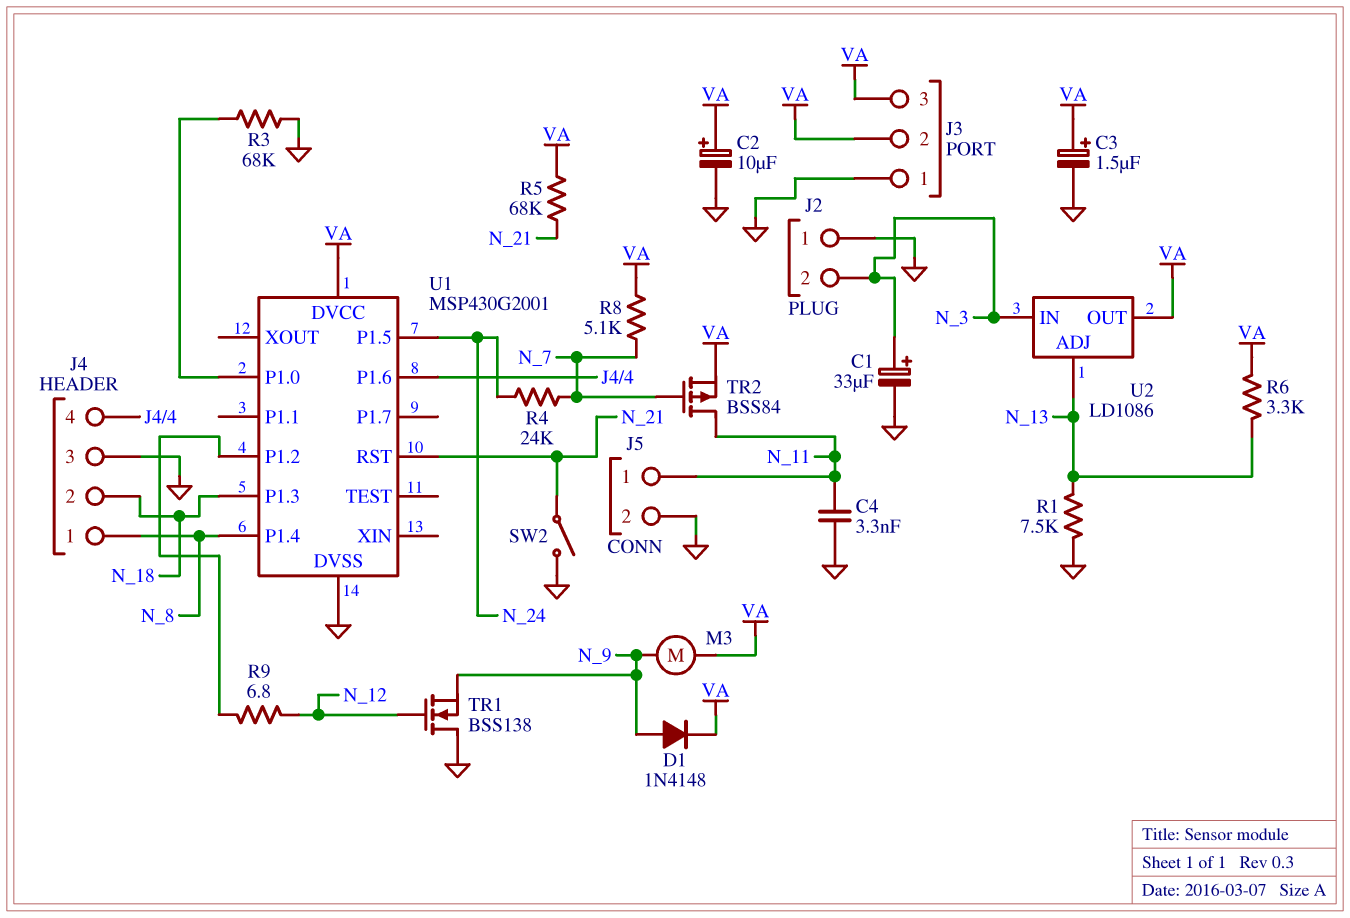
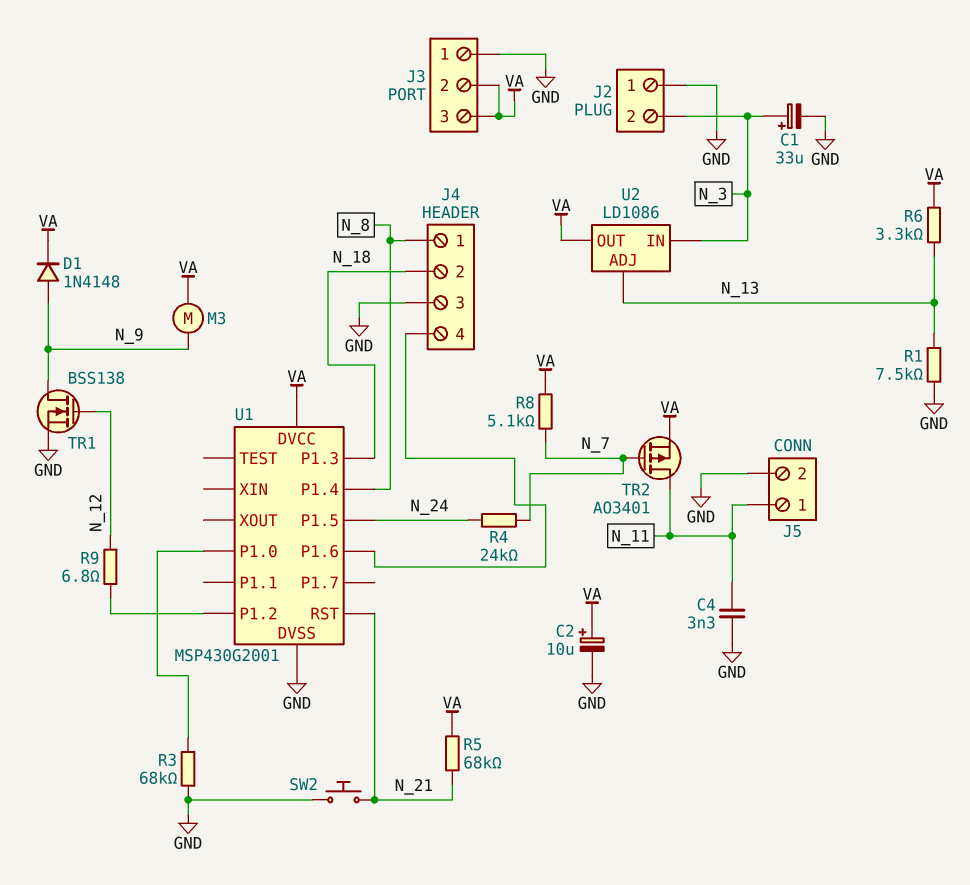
C3: 1.5uF (plus VA, minus GND) -> none
SW2: switch (GND, N_21) -> button (GND, N_21)
TR1: NMOS BSS138 (G N_12, D GND, S N_9) -> NMOS BSS138 (G N_12, D N_9, S GND)
TR2: PMOS BSS84 (G N_7, D N_11, S VA) -> PMOS AO3401 (G N_7, D N_11, S VA)

